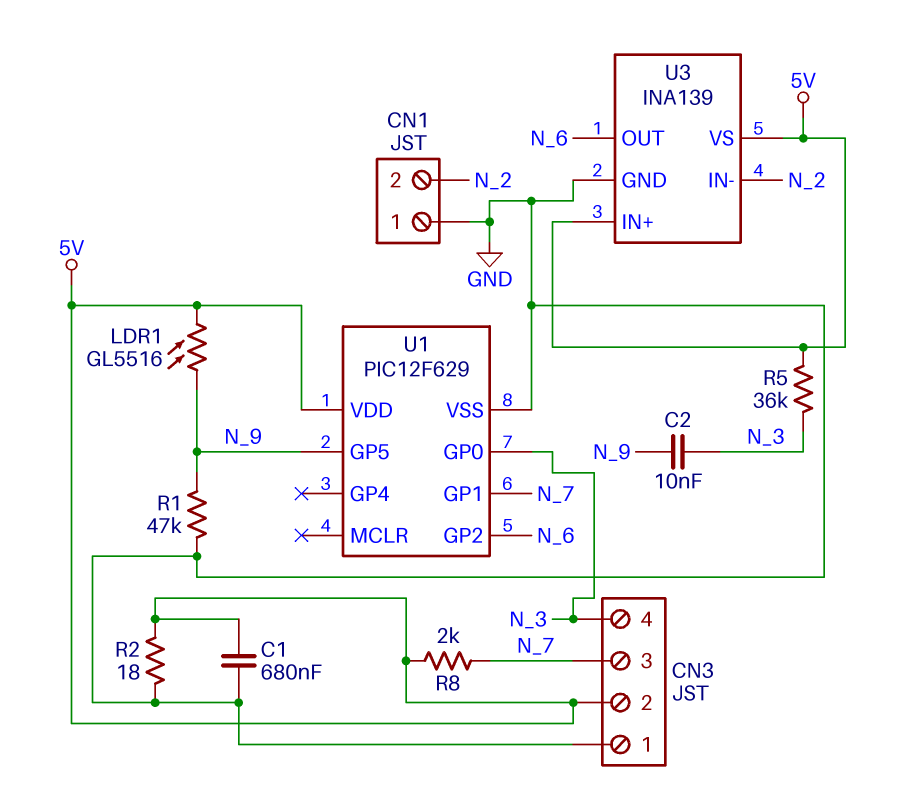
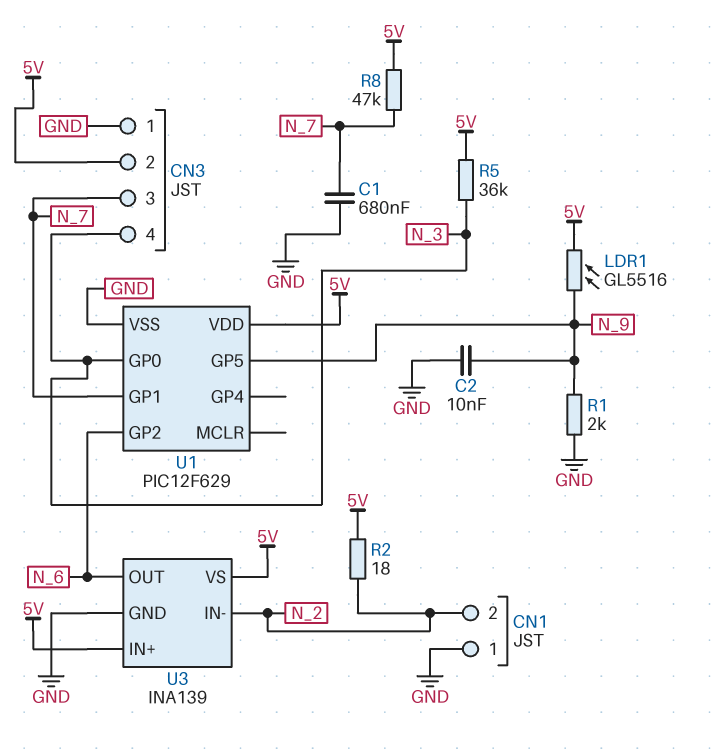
C1: 680nF (5V, GND) -> 680nF (GND, N_7)
C2: 10nF (N_3, N_9) -> 10nF (GND, N_9)
R1: 47k (GND, N_9) -> 2k (GND, N_9)
R2: 18 (5V, GND) -> 18 (5V, N_2)
R8: 2k (5V, N_7) -> 47k (5V, N_7)

